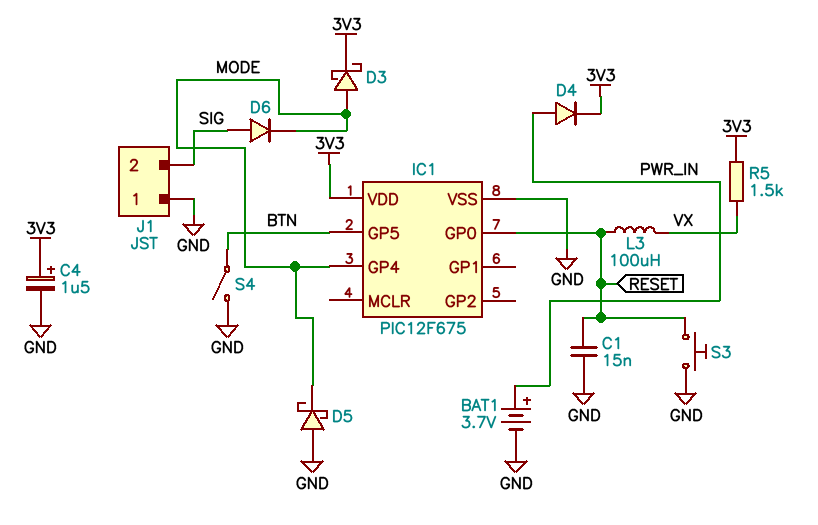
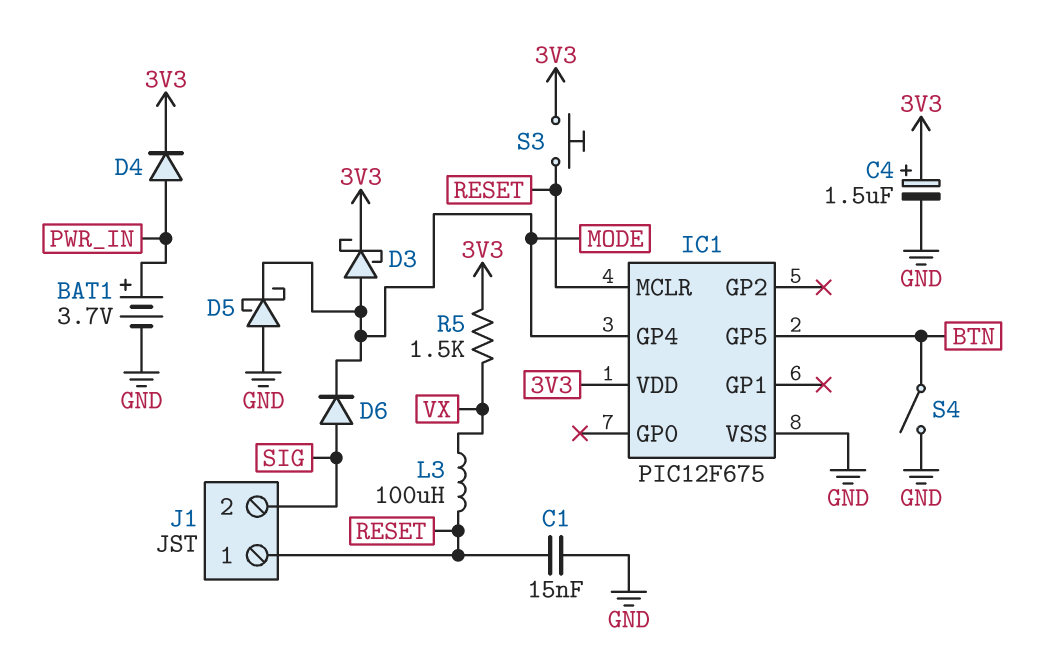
IC1 pin GP0: RESET -> none
IC1 pin MCLR: none -> RESET
J1 pin 1: GND -> RESET
S3: button (GND, RESET) -> button (3V3, RESET)

